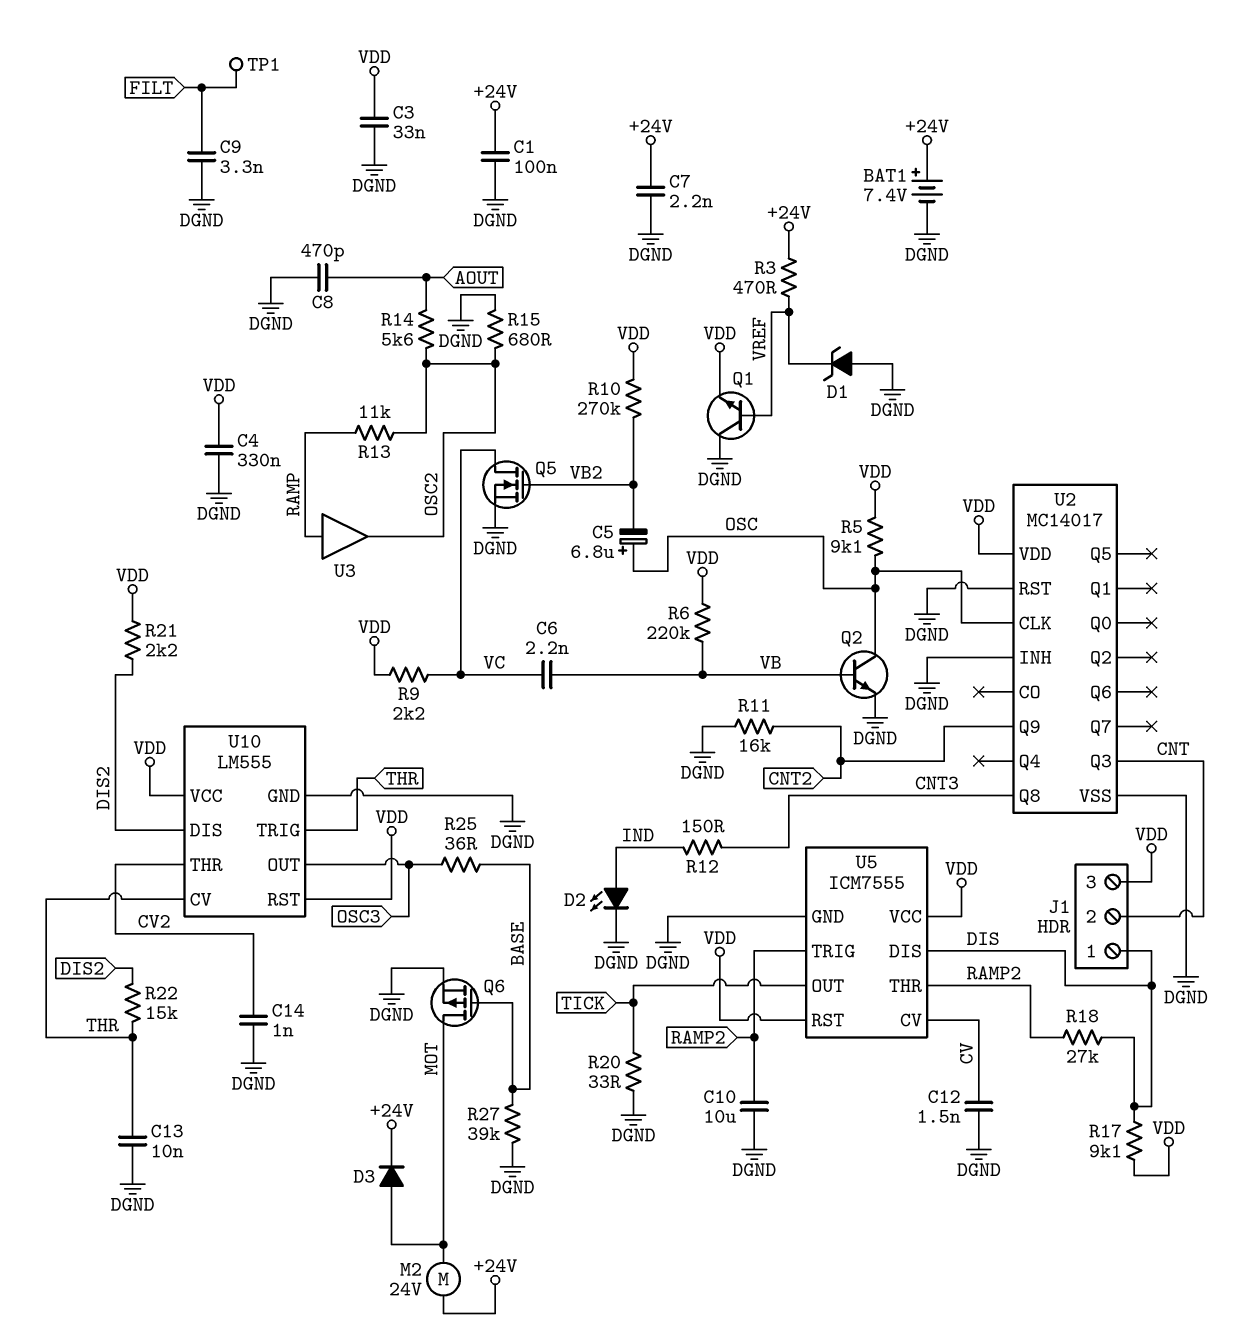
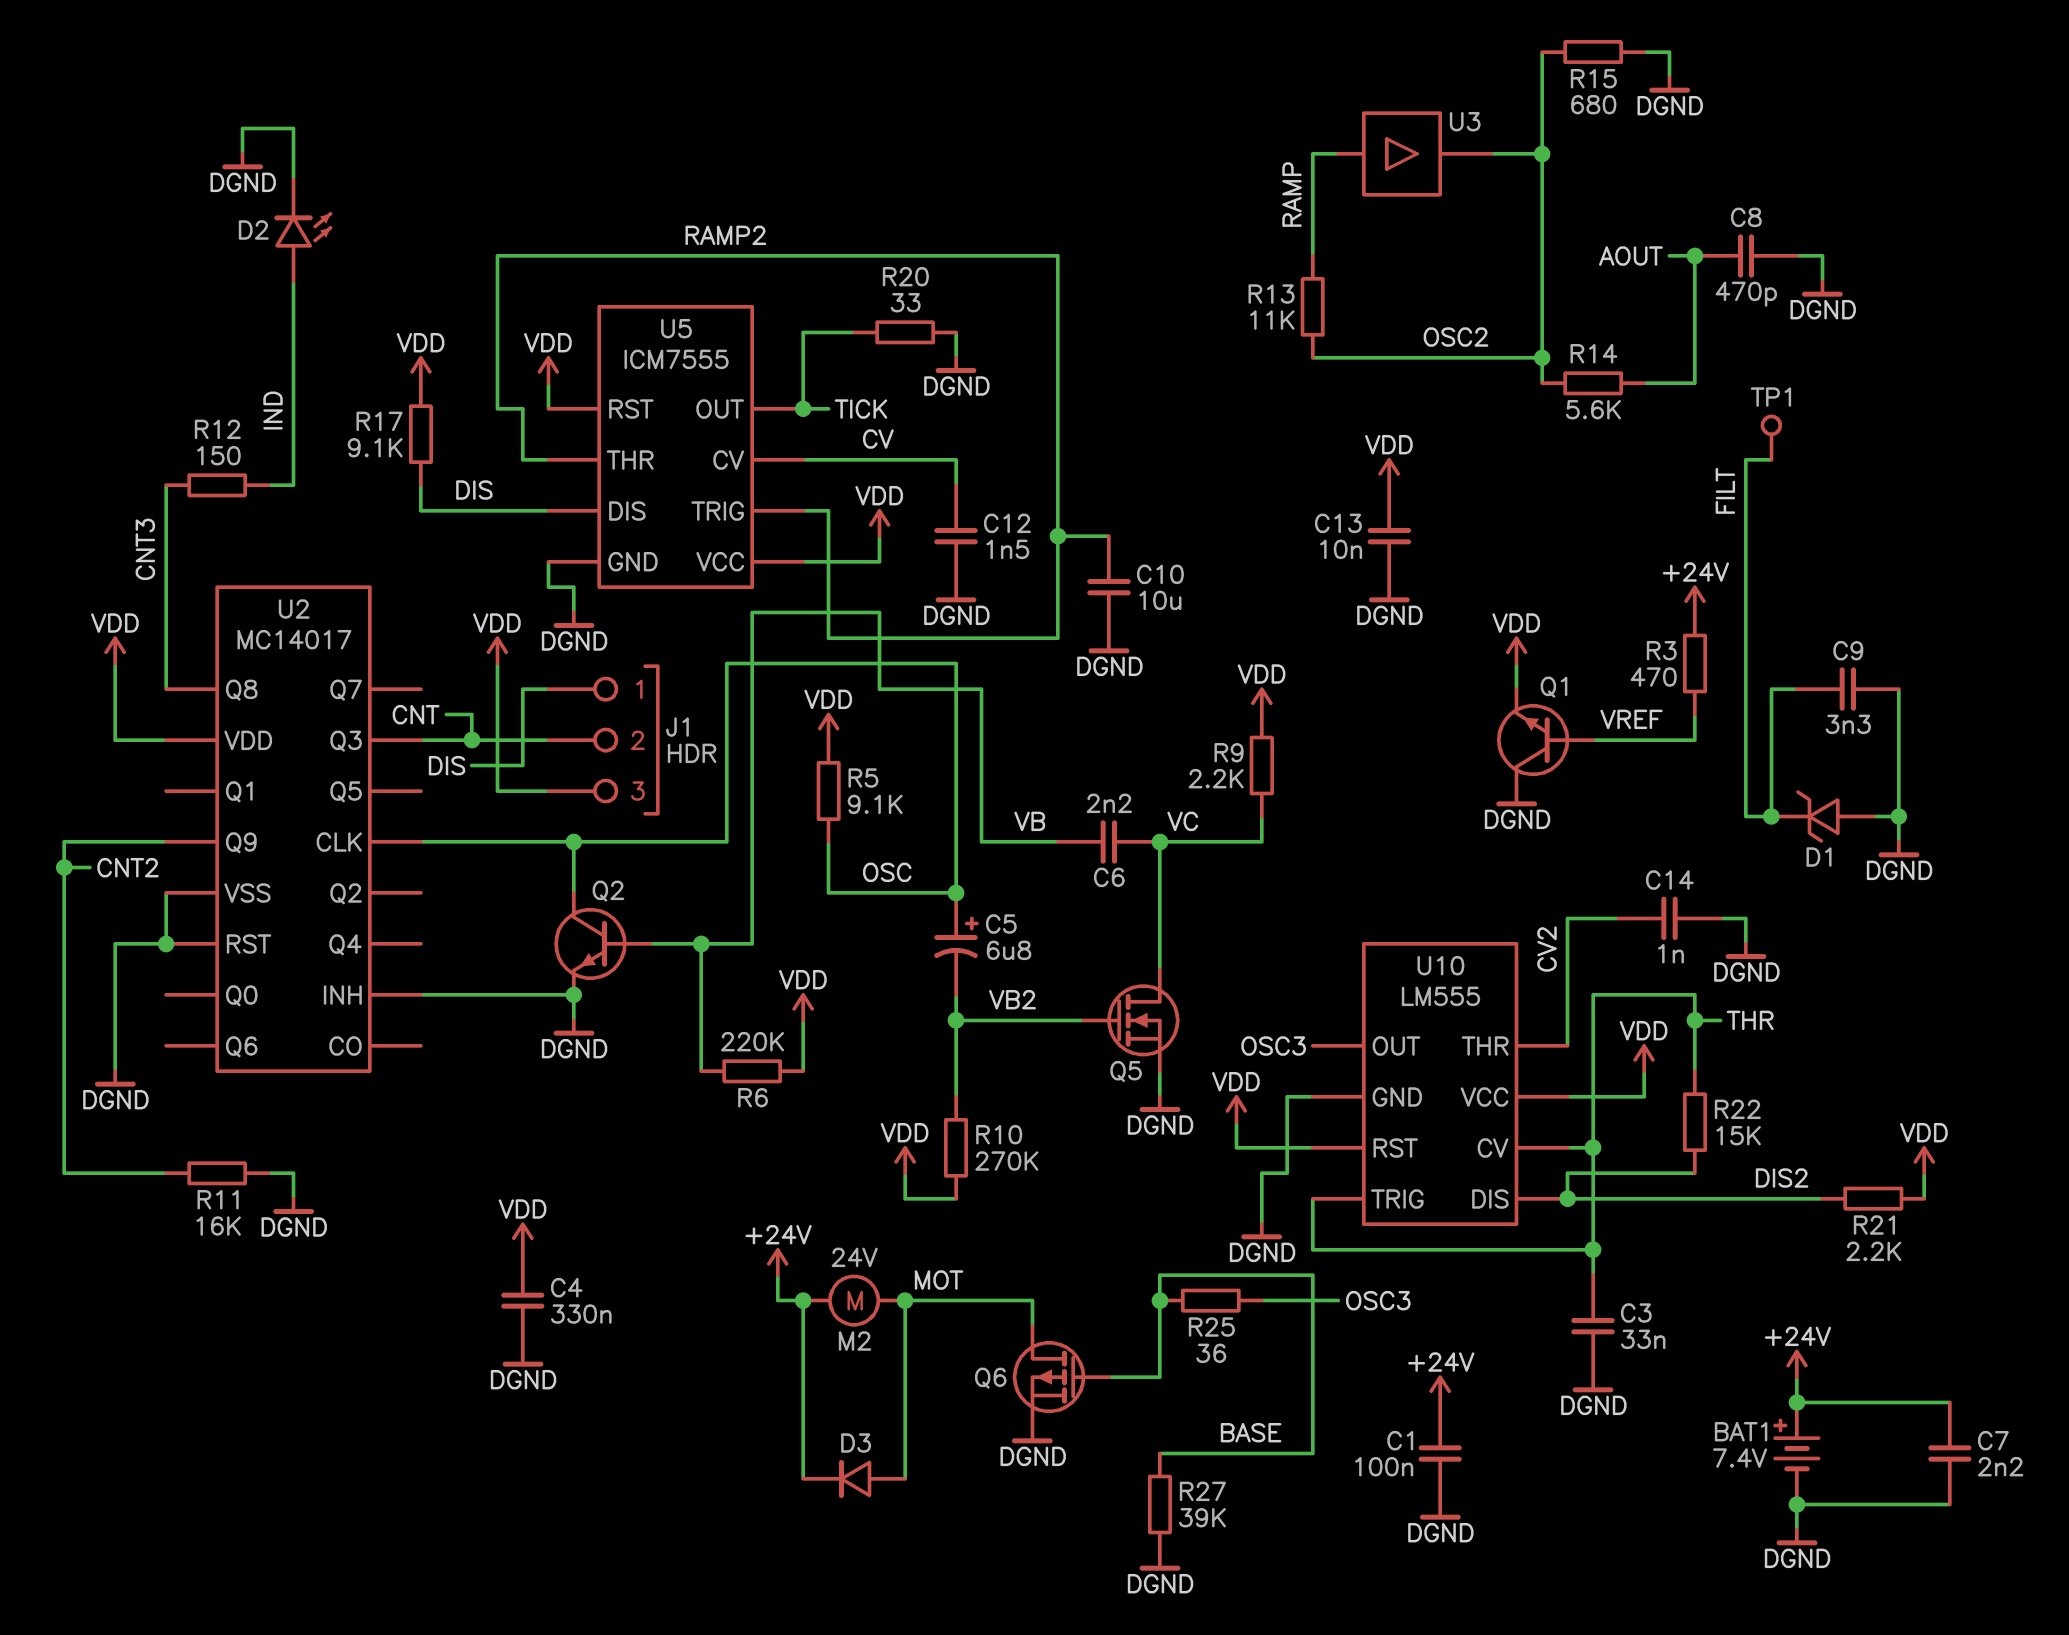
C3: 33nF (DGND, VDD) -> 33nF (DGND, THR)
C13: 10nF (DGND, THR) -> 10nF (DGND, VDD)
D1: zener (A DGND, K VREF) -> zener (A DGND, K FILT)
R18: 27k (DIS, RAMP2) -> none

